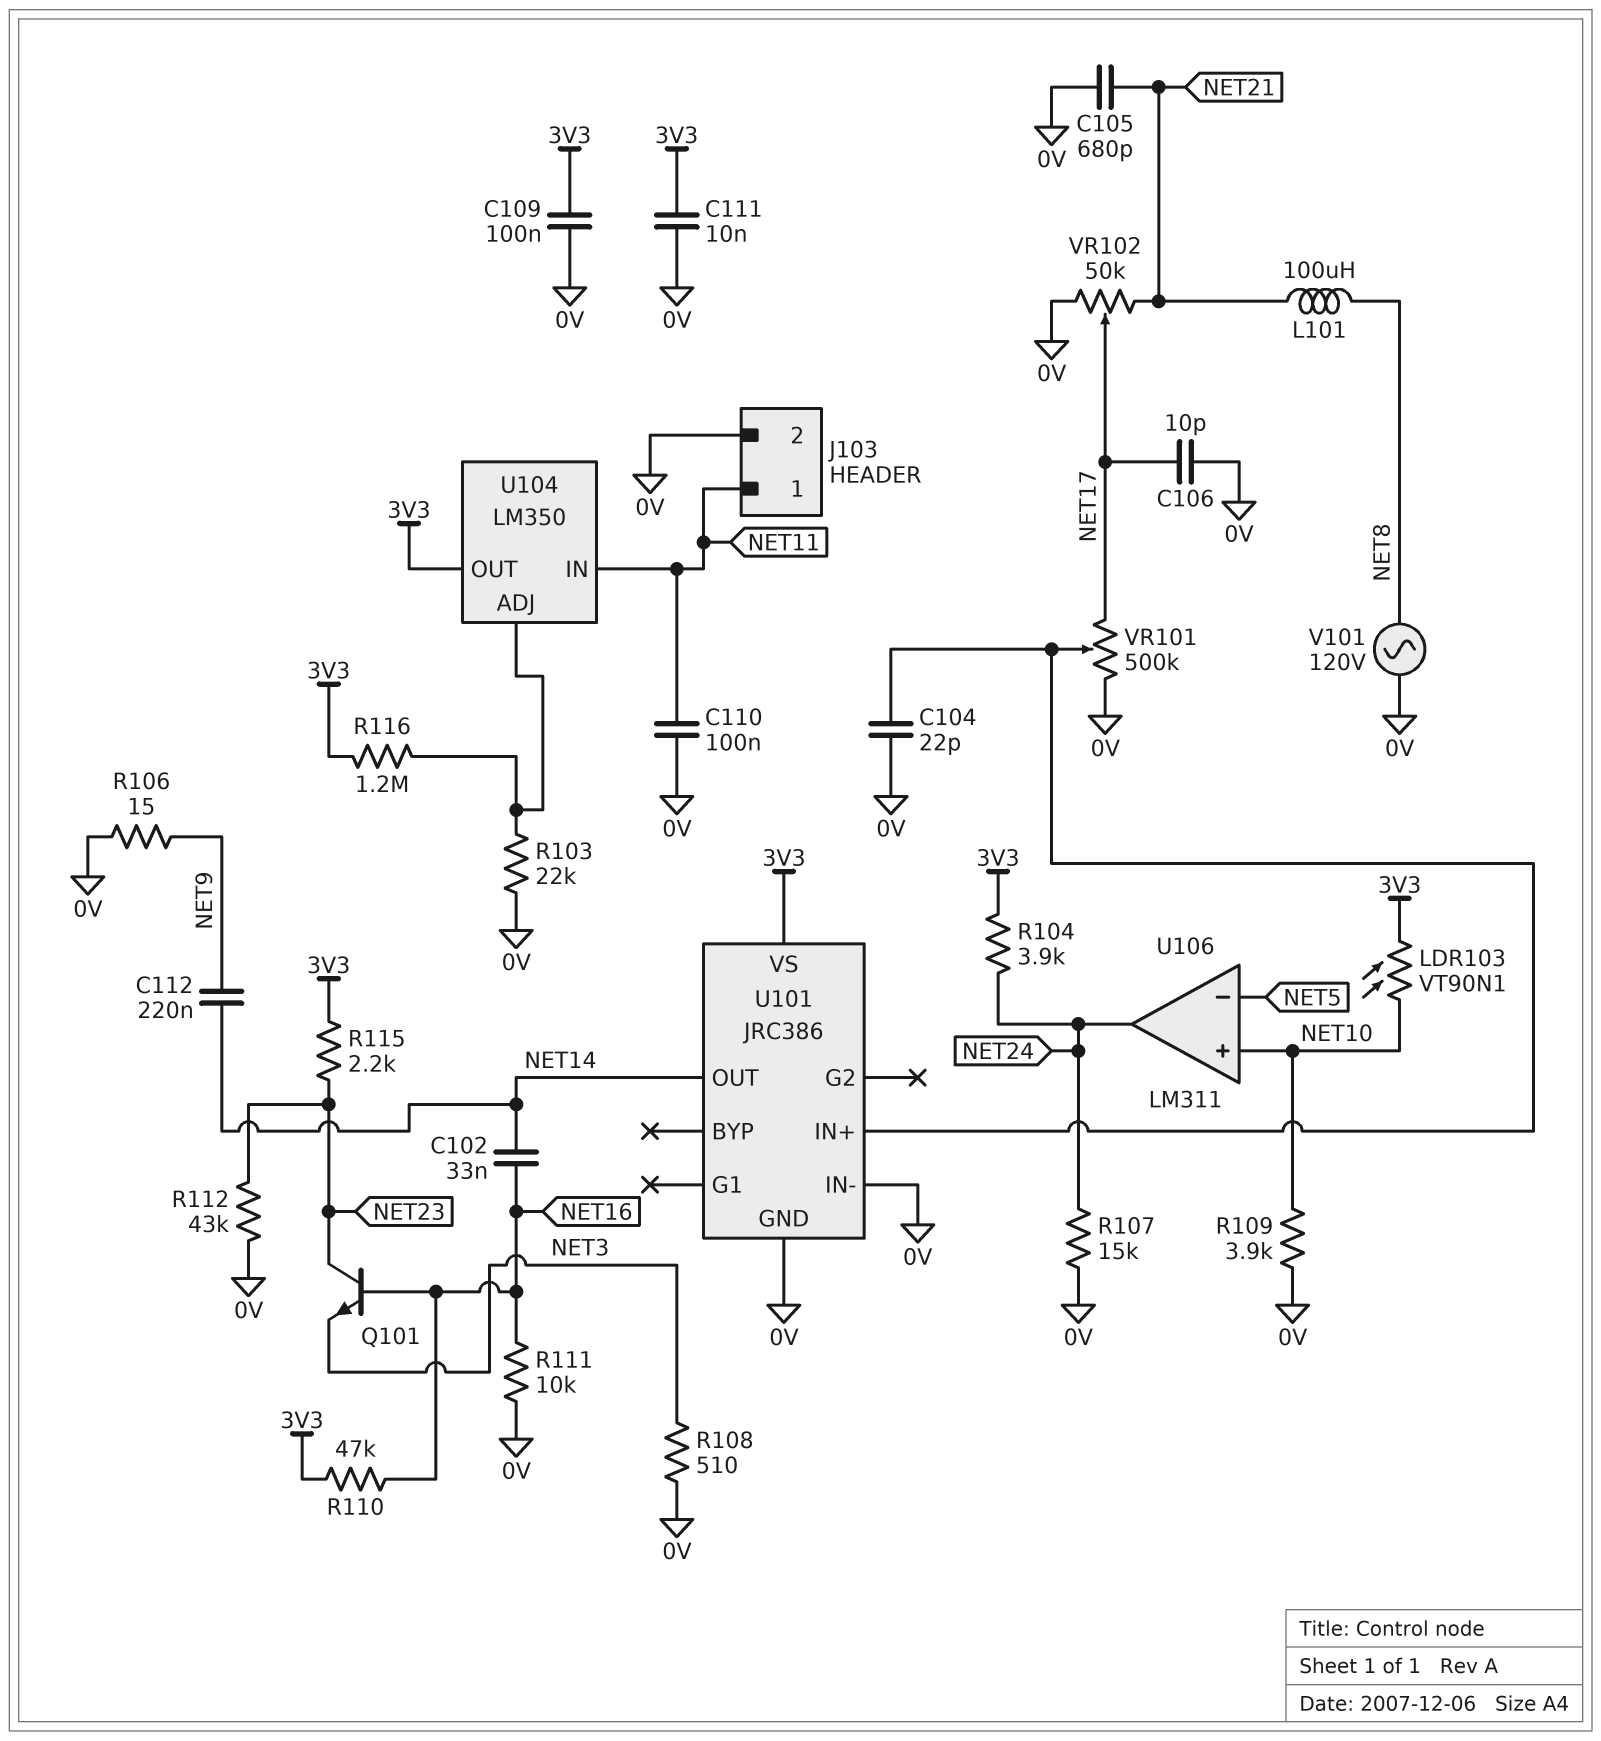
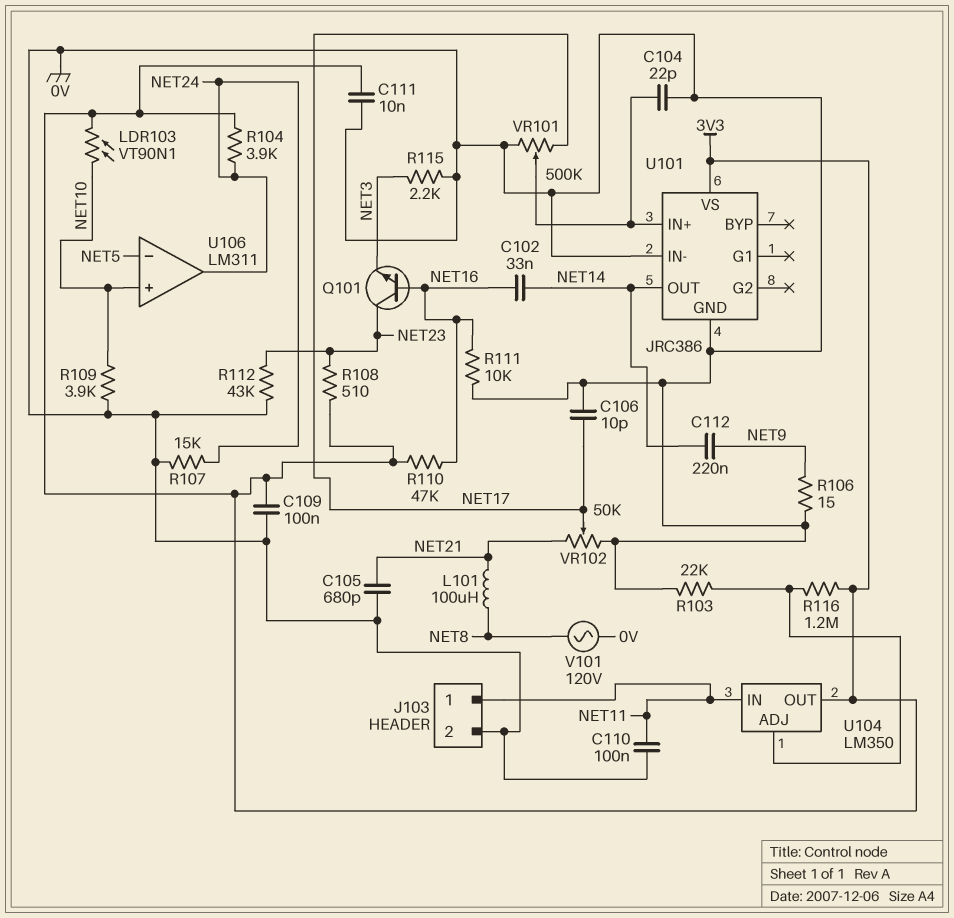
R108: 510 (0V, NET3) -> 510 (3V3, NET23)
R115: 2.2k (3V3, NET23) -> 2.2k (0V, NET3)

